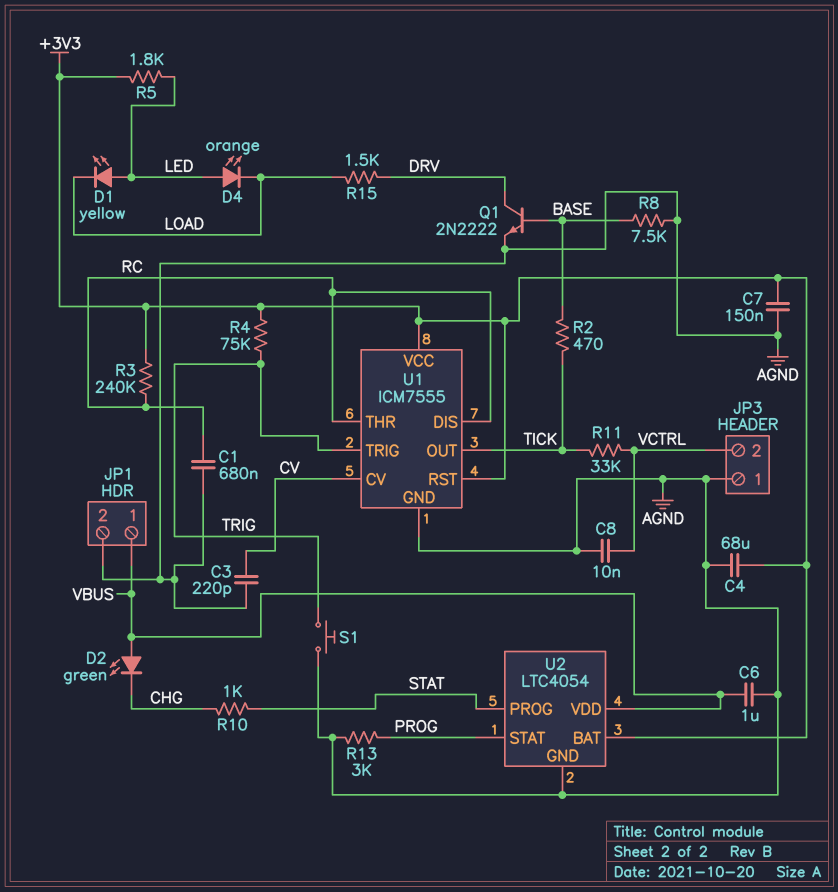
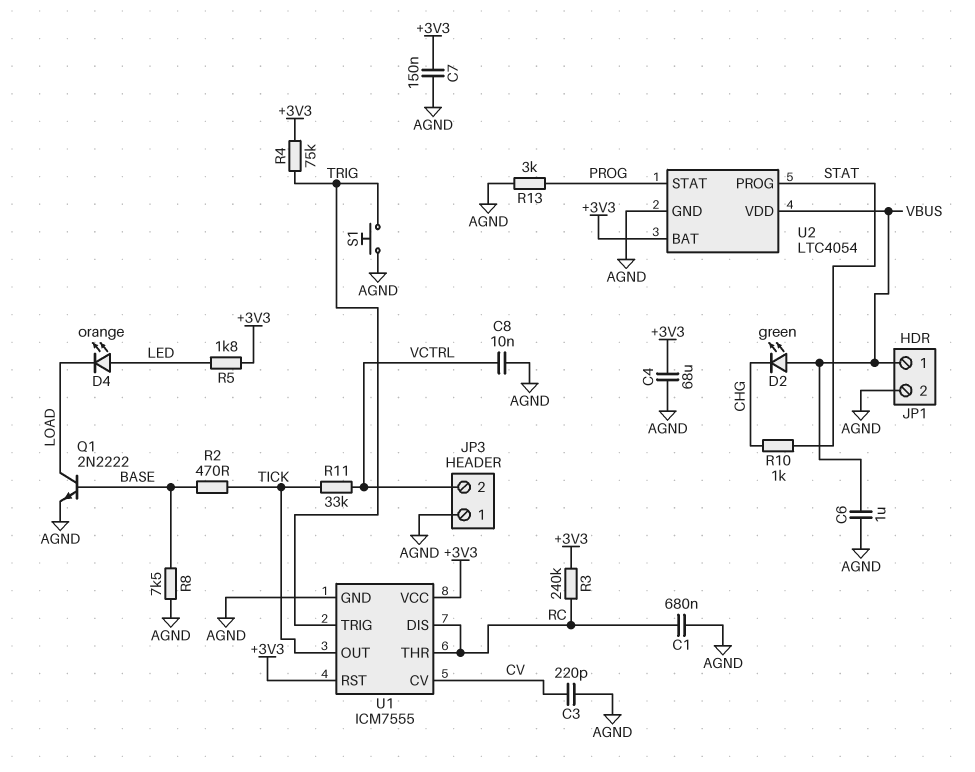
D1: LED yellow (A LED, K LOAD) -> none
Q1: NPN 2N2222 (B BASE, C DRV, E AGND) -> NPN 2N2222 (B BASE, C LOAD, E AGND)
R15: 1.5k (DRV, LOAD) -> none

